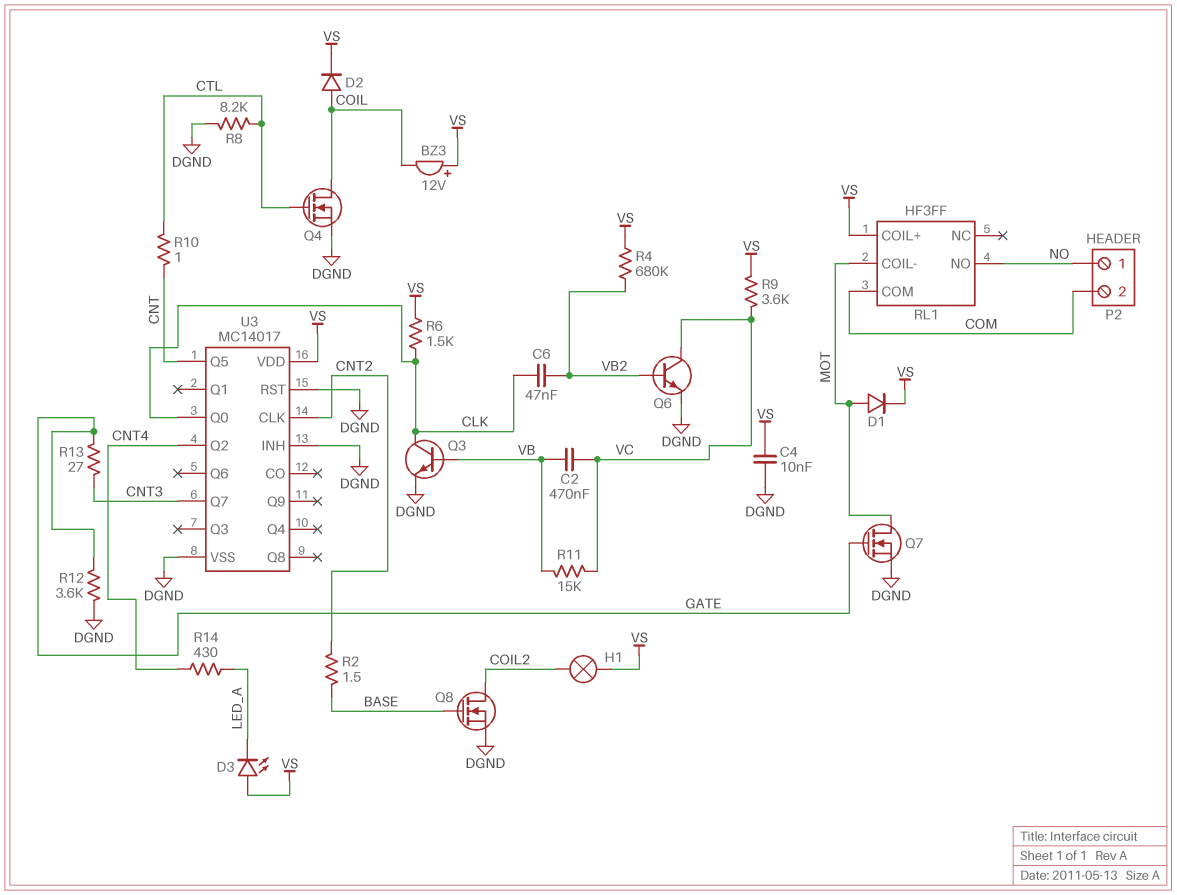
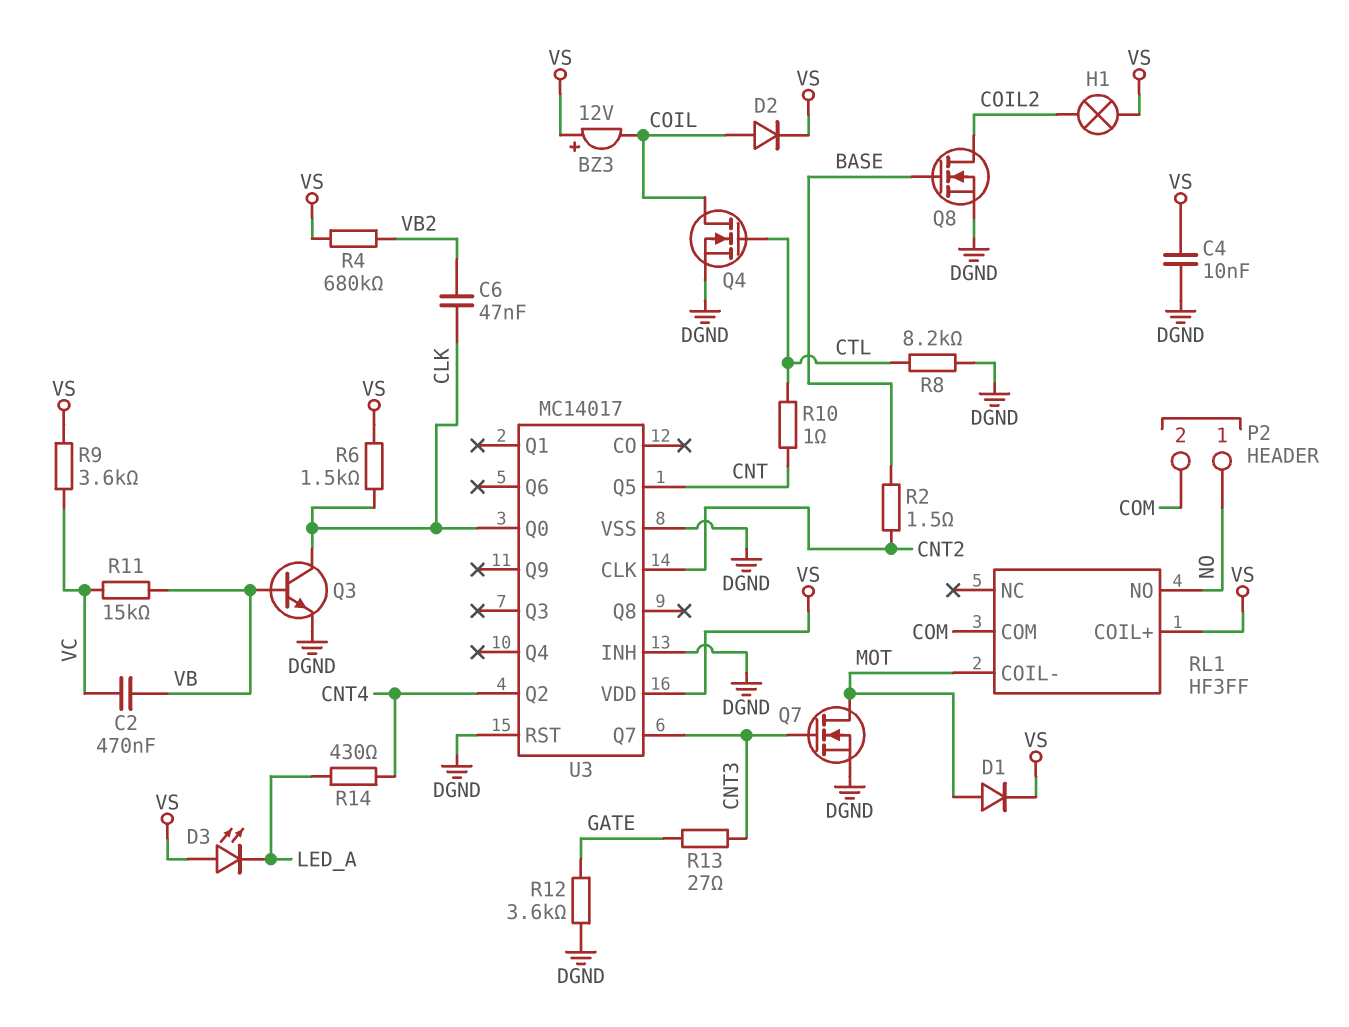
Q6: NPN (B VB2, C VC, E DGND) -> none
Q7: NMOS (G GATE, D MOT, S DGND) -> NMOS (G CNT3, D MOT, S DGND)

